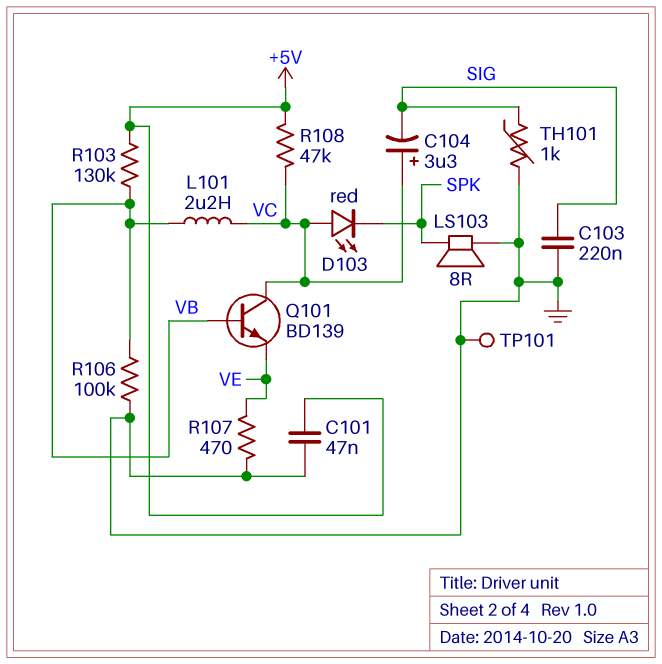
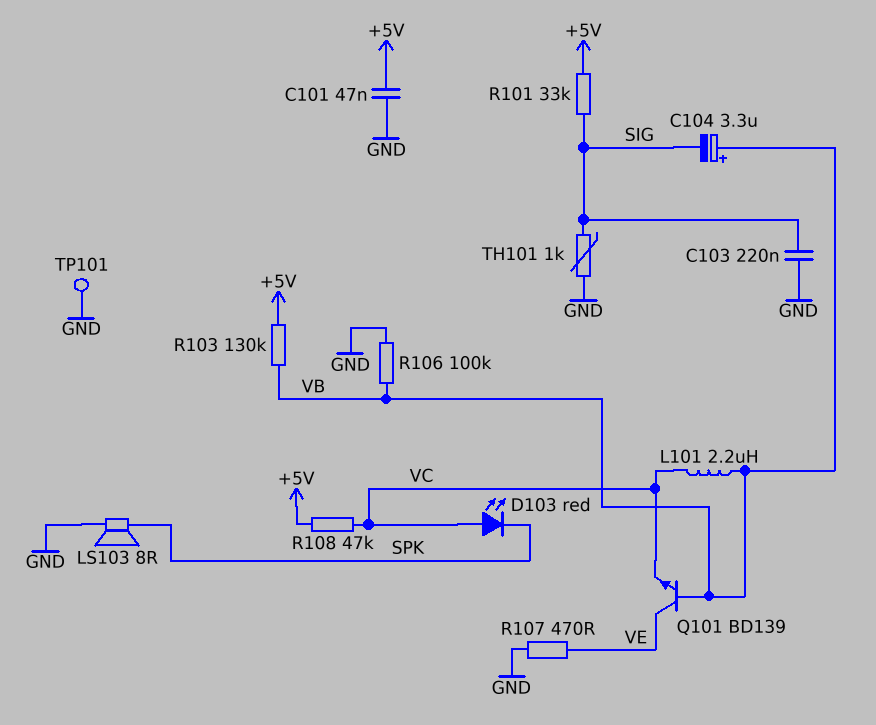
C104: 3.3uF (plus VC, minus SIG) -> 3.3uF (plus VB, minus SIG)
Q101: NPN BD139 (B VB, C VC, E VE) -> NPN BD139 (B VB, C VE, E VC)
R101: none -> 33k (+5V, SIG)

